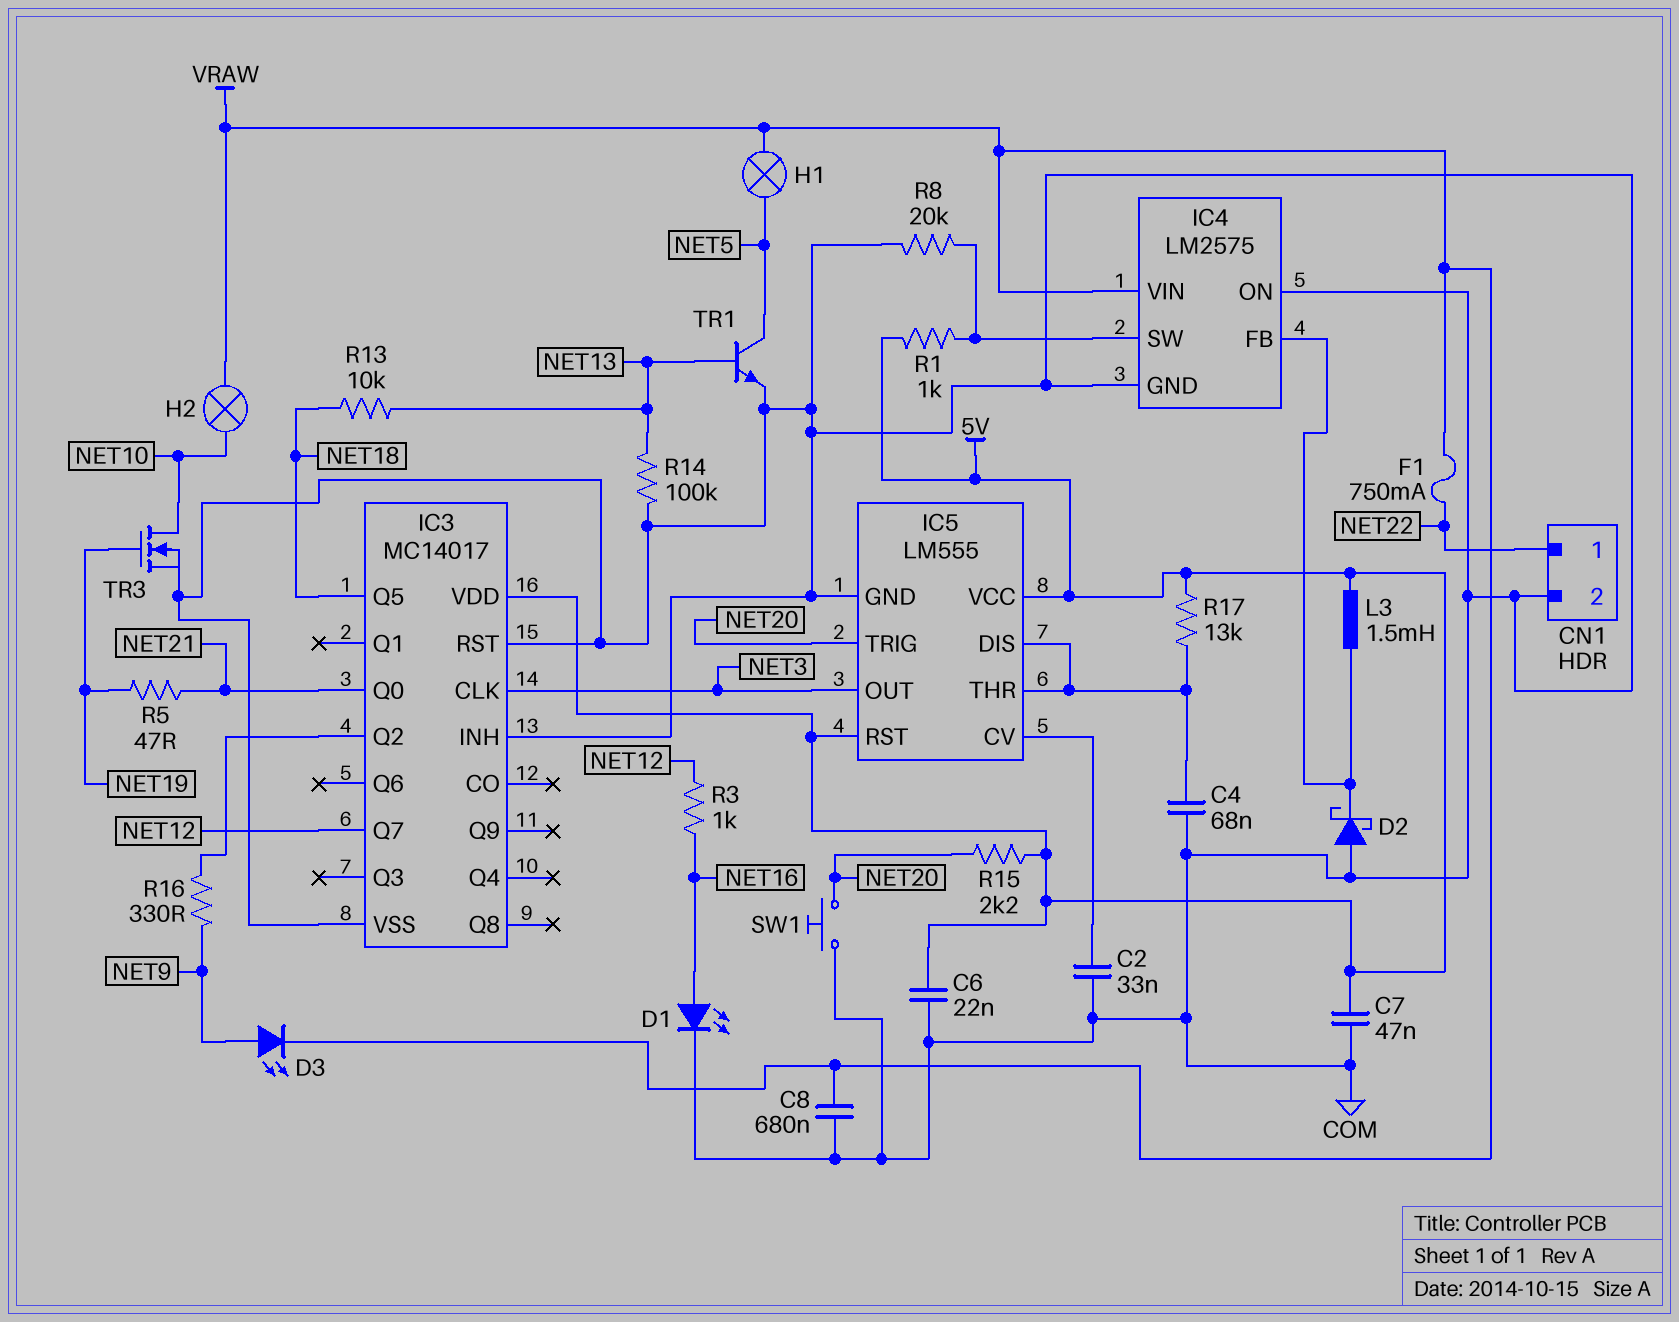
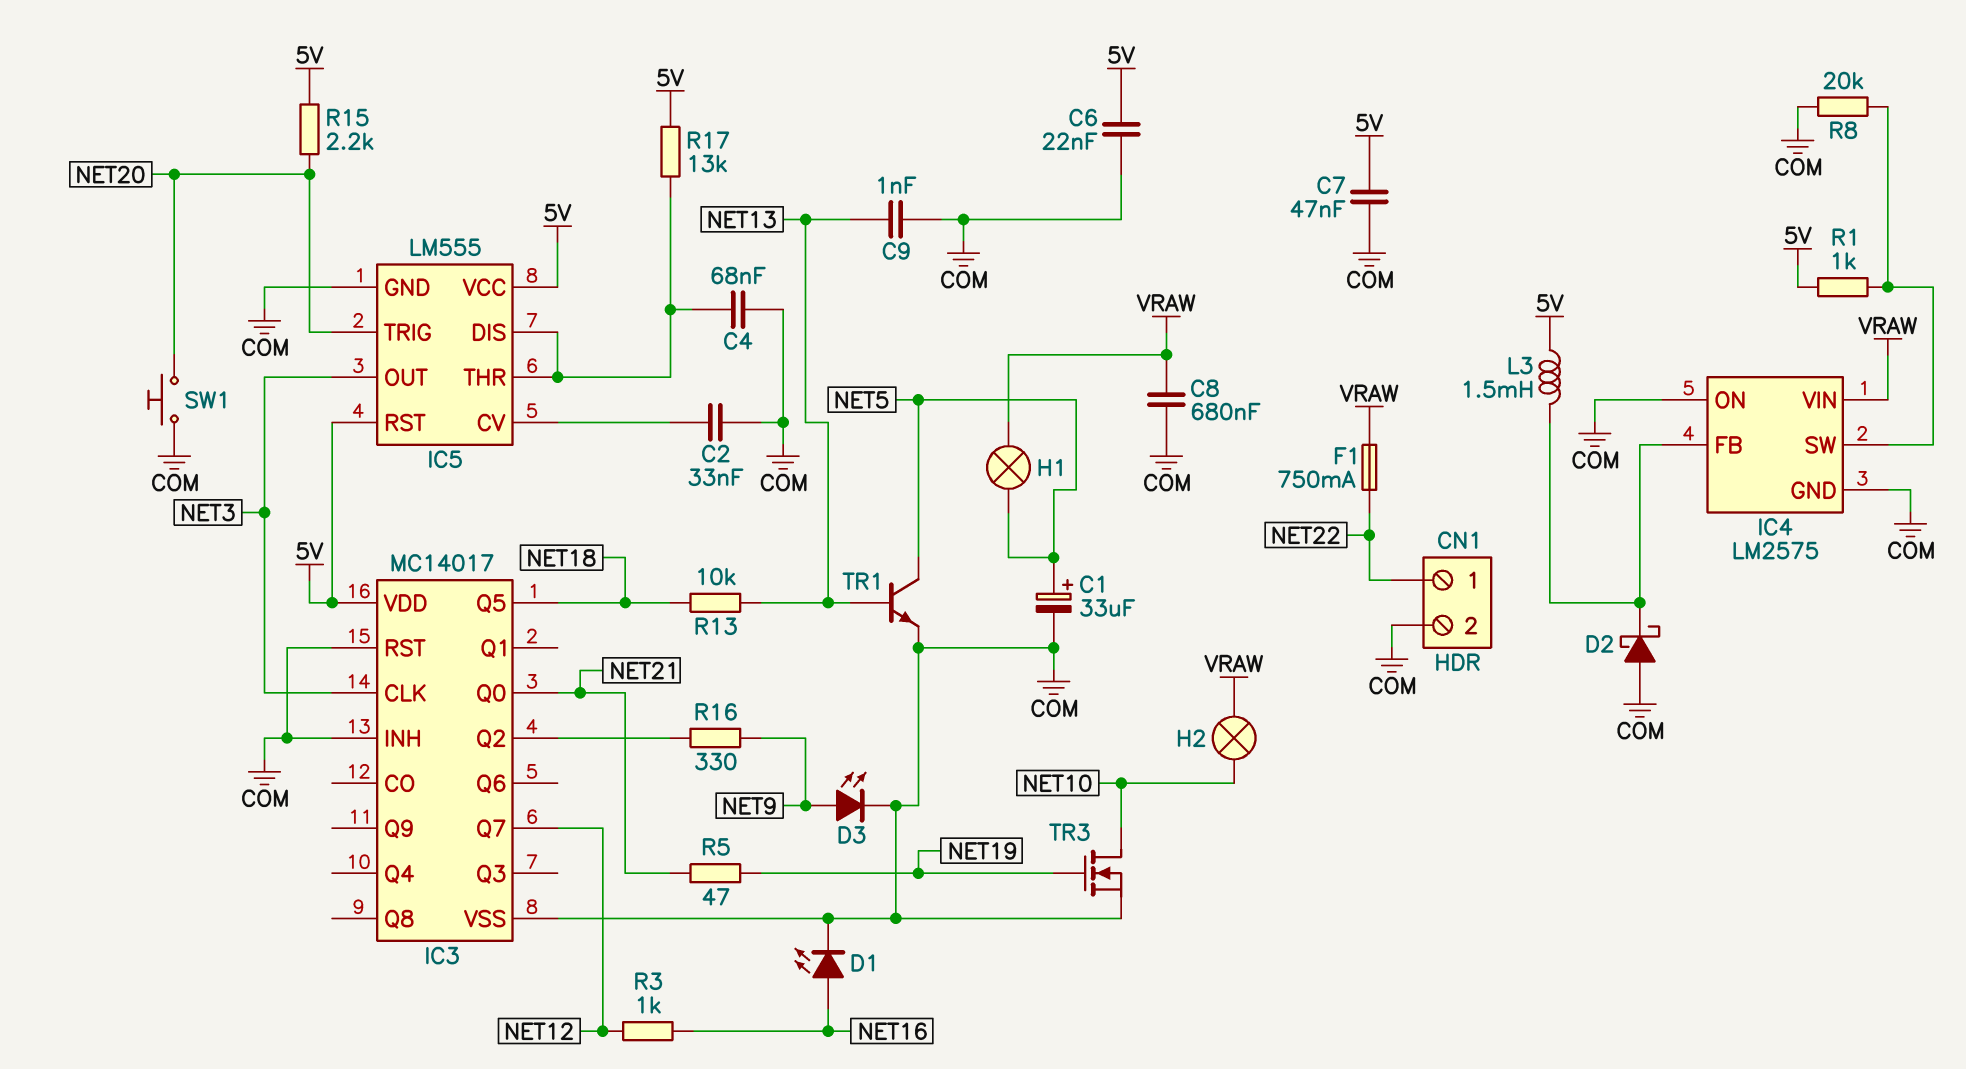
C1: none -> 33uF (plus NET5, minus COM)
C9: none -> 1nF (COM, NET13)
D3: LED (A NET9, K VRAW) -> LED (A NET9, K COM)
R14: 100k (COM, NET13) -> none

